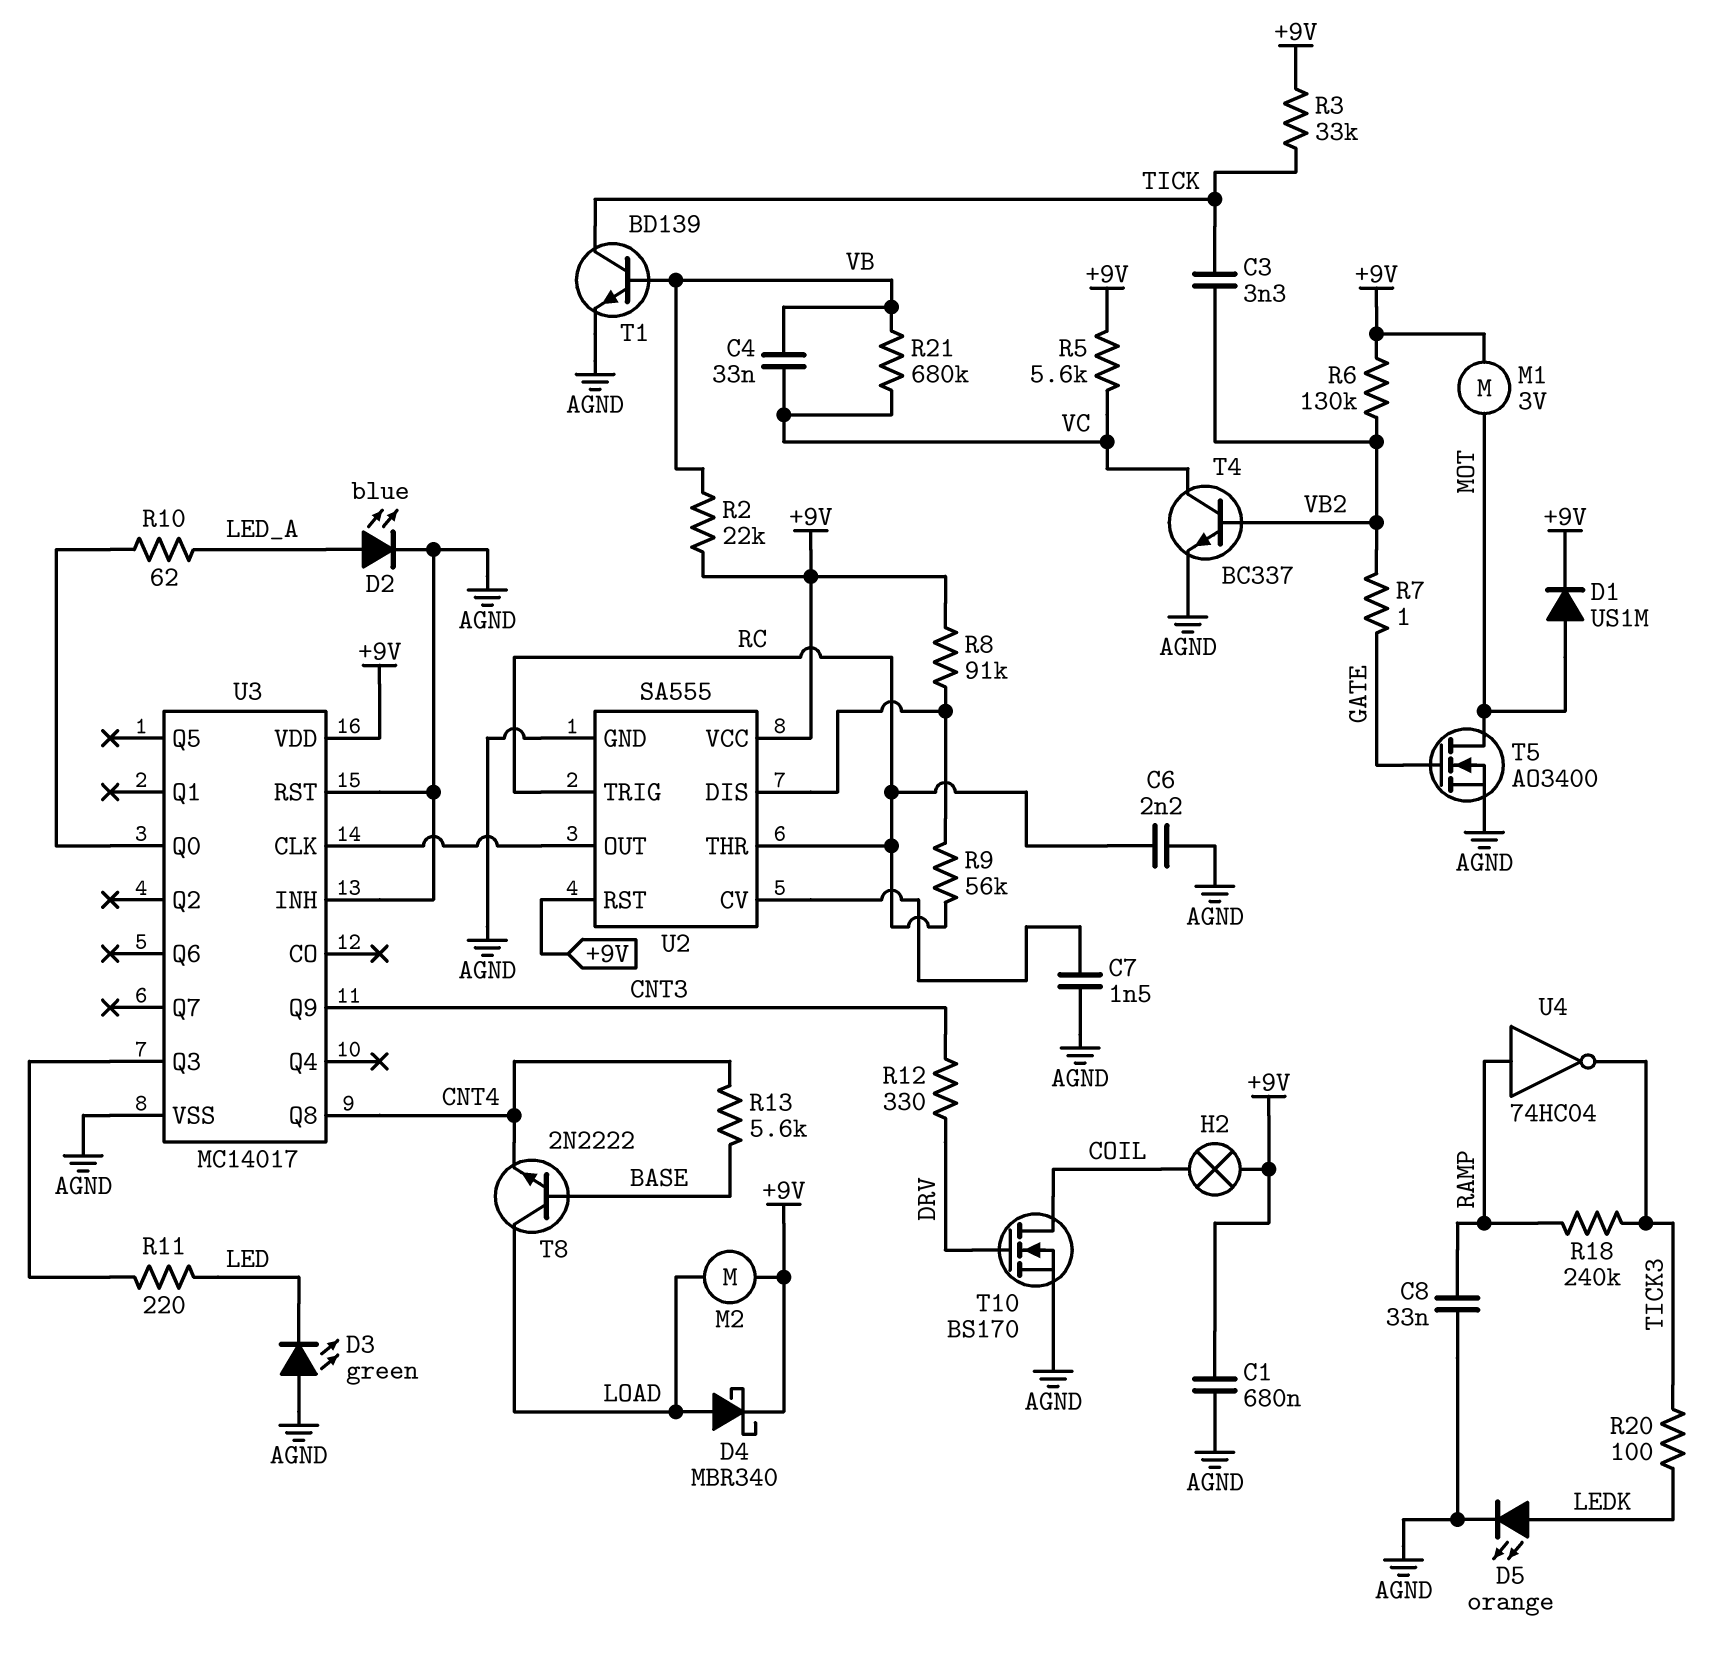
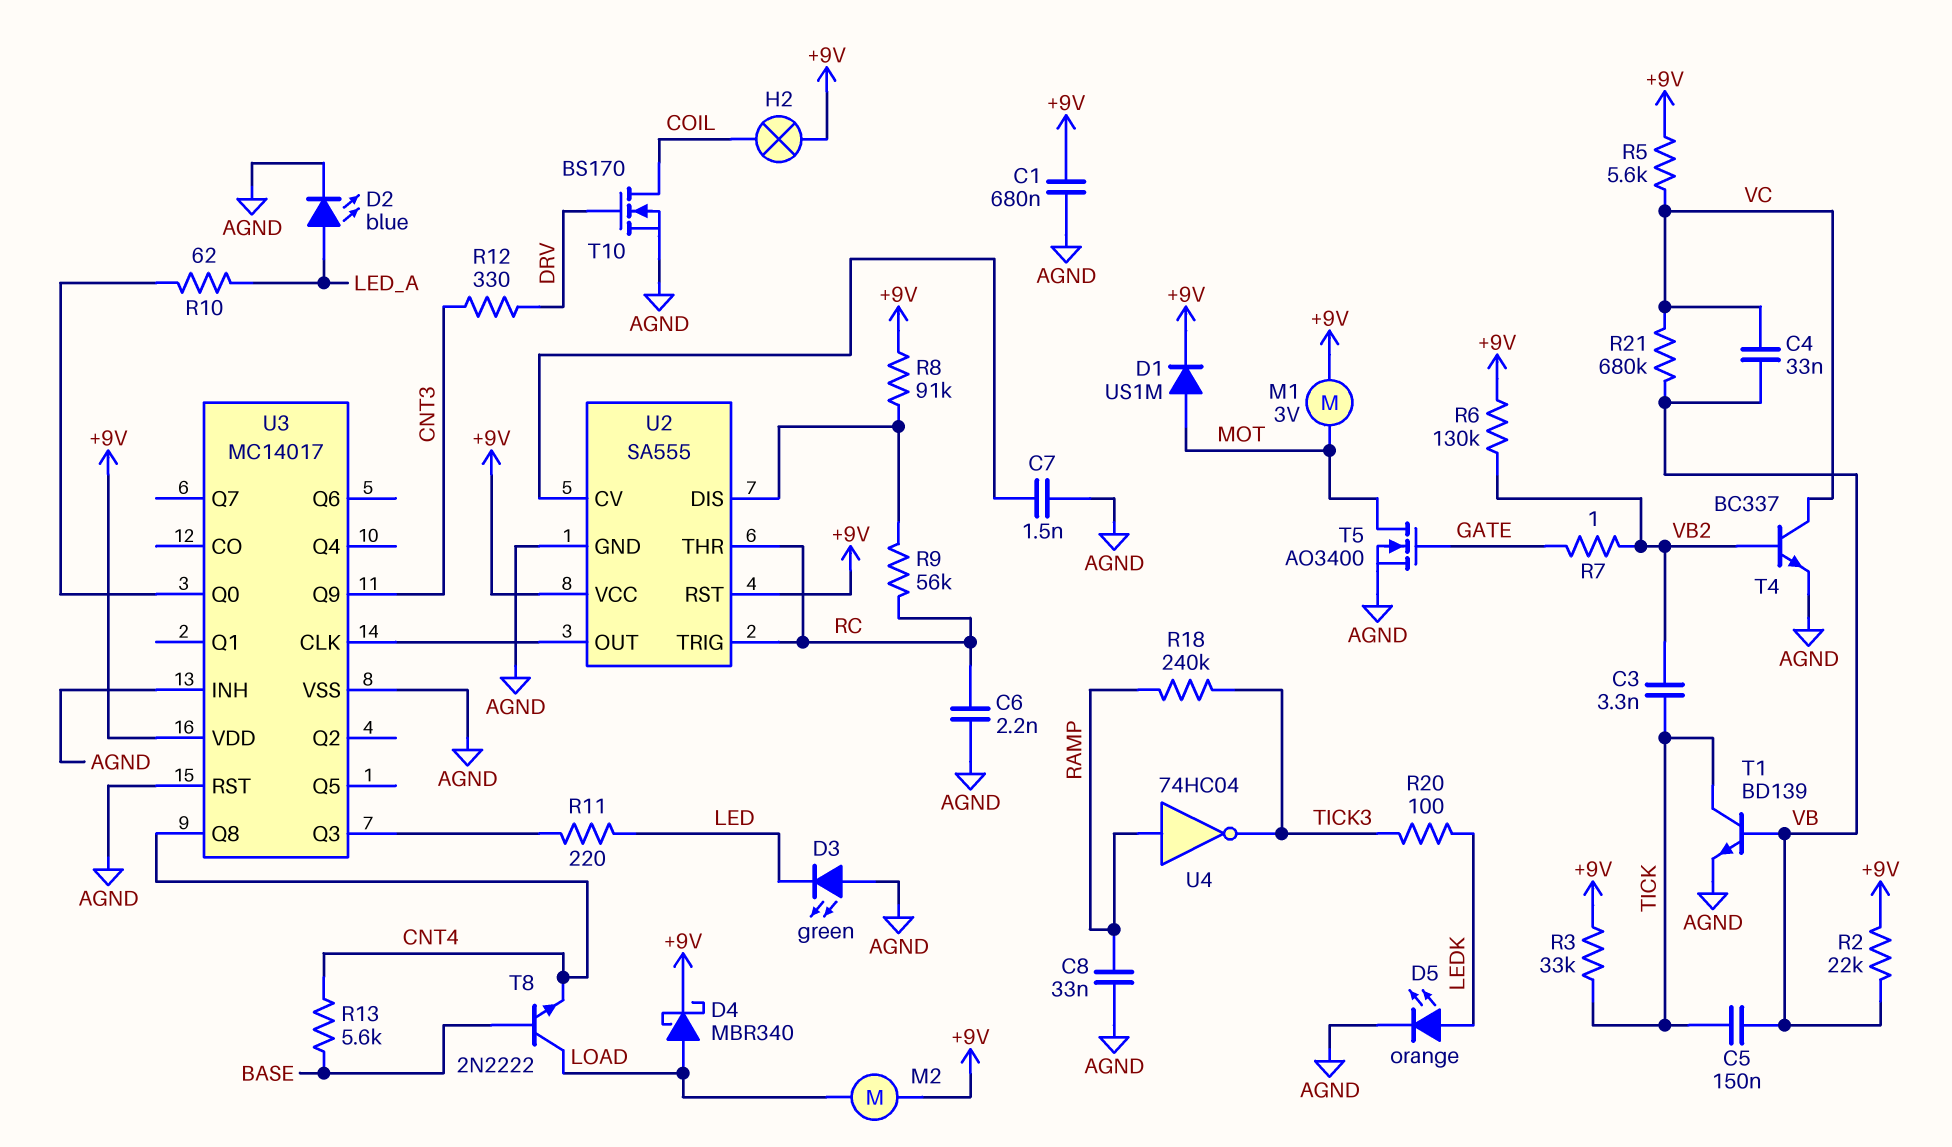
C5: none -> 150nF (TICK, VB)

